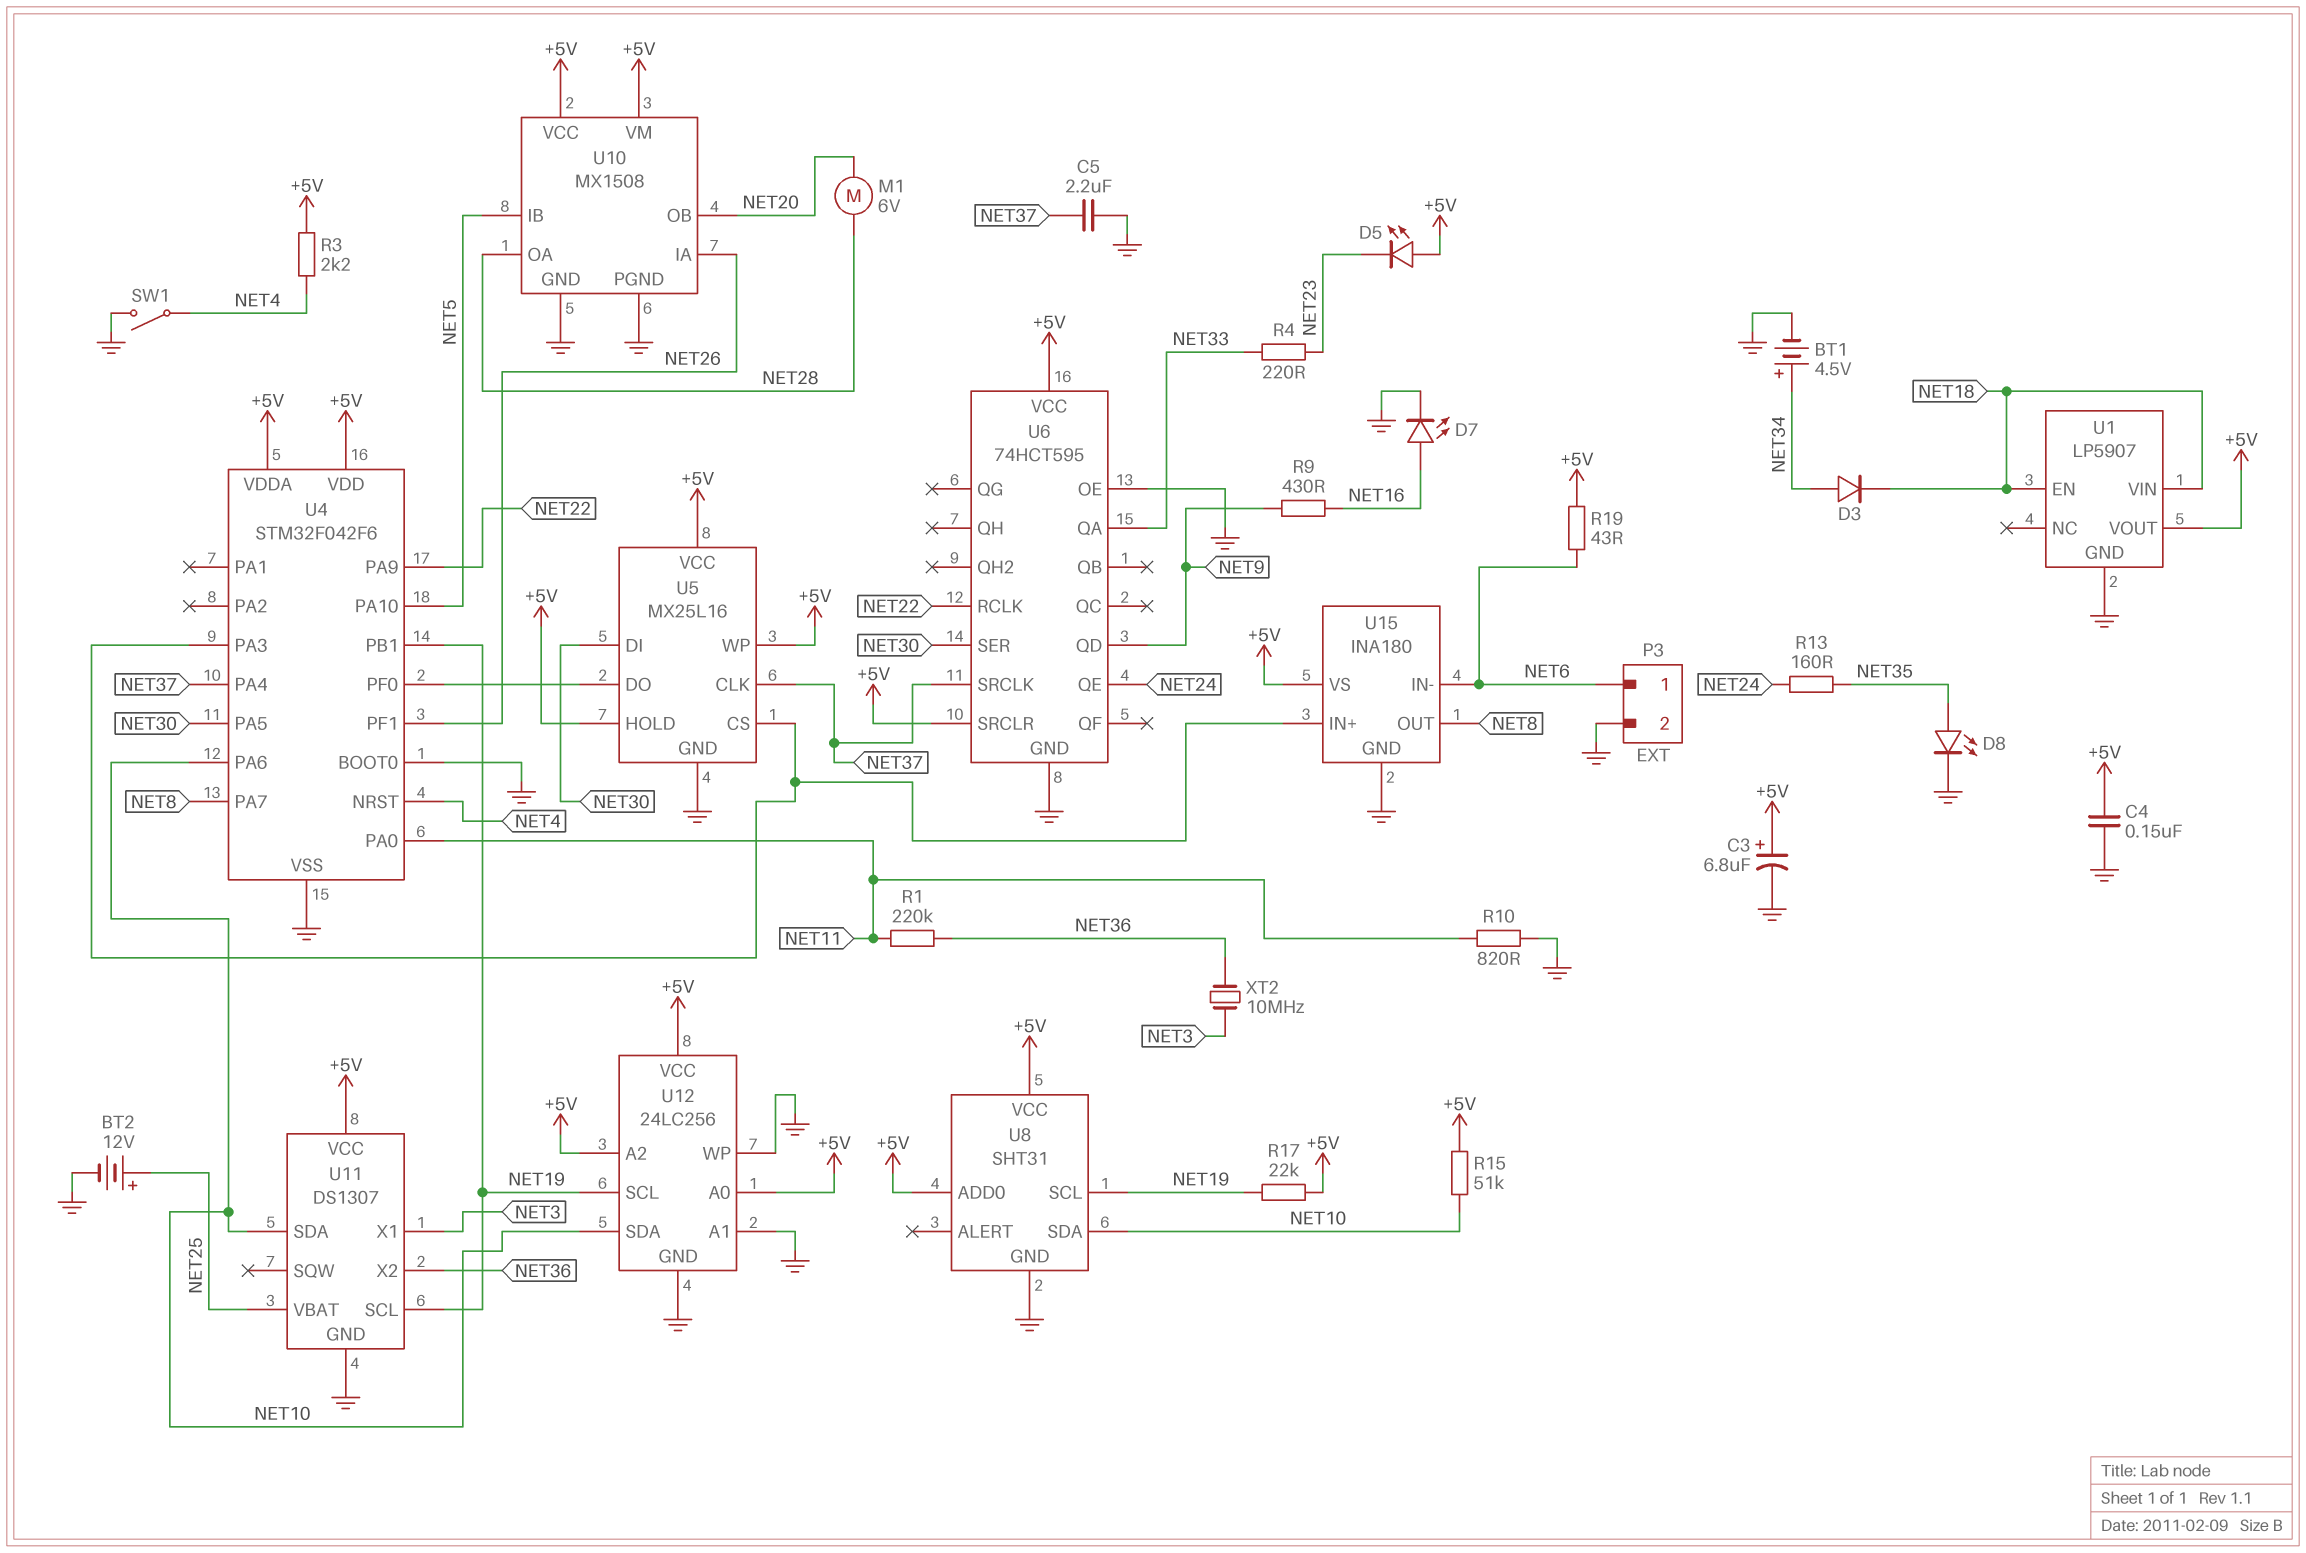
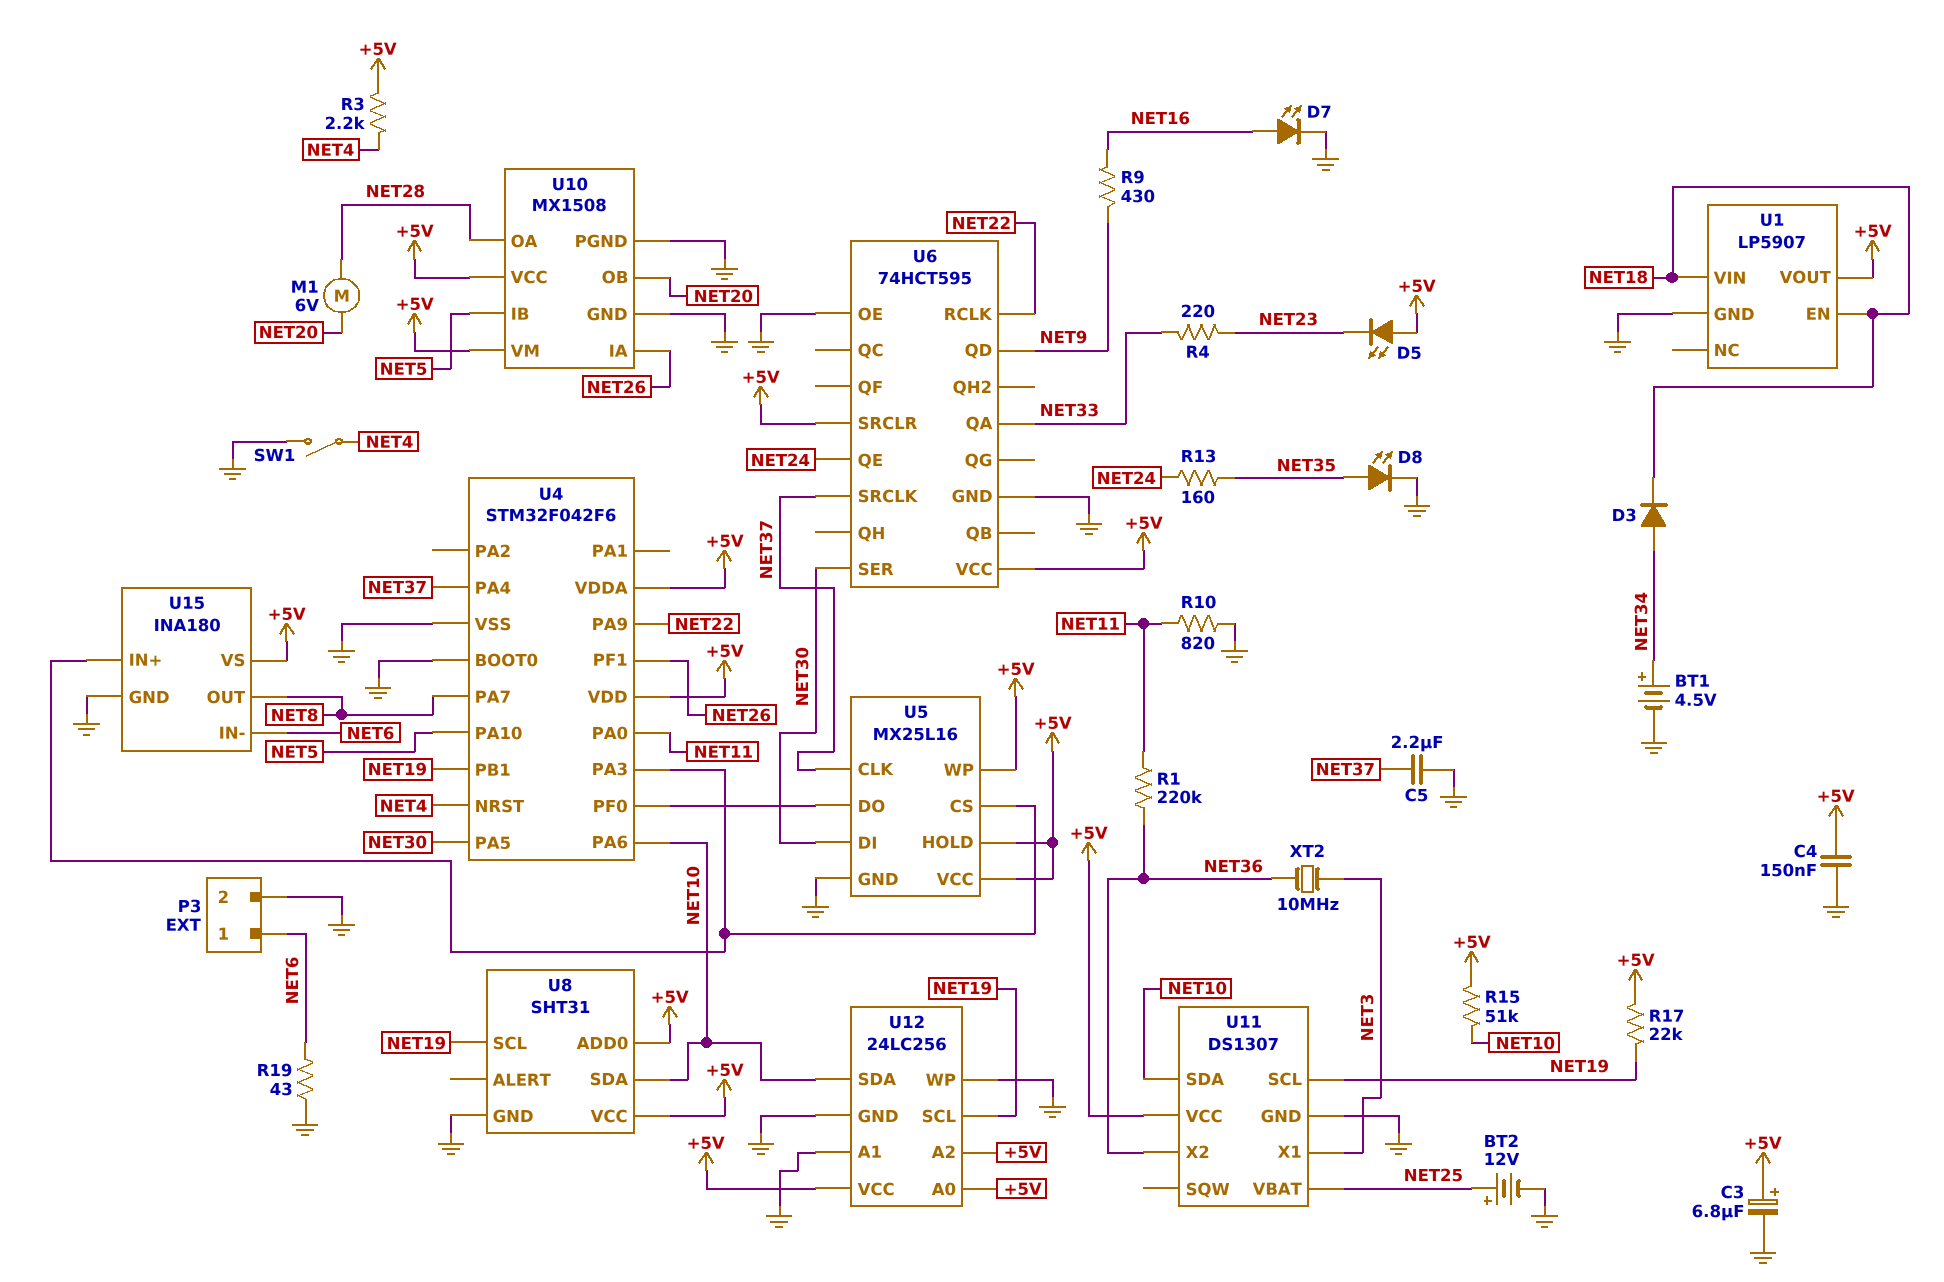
R19: 43 (+5V, NET6) -> 43 (GND, NET6)

